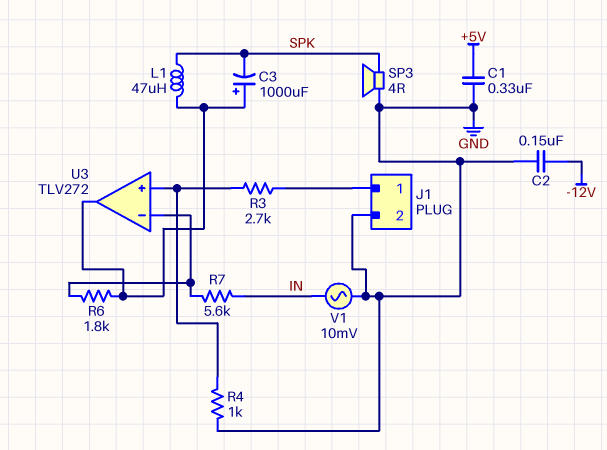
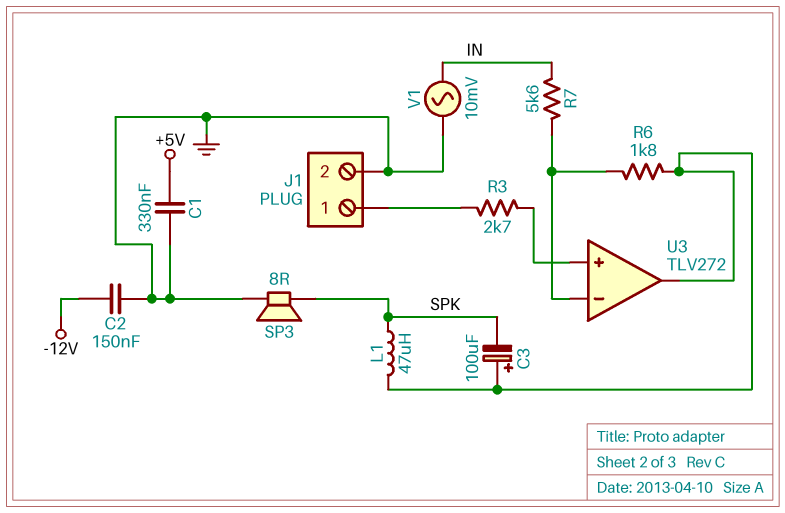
C3: 1000uF (plus U3/out, minus SPK) -> 100uF (plus U3/out, minus SPK)
R4: 1k (GND, U3/in+) -> none
SP3: speaker 4R (GND, SPK) -> speaker 8R (GND, SPK)

